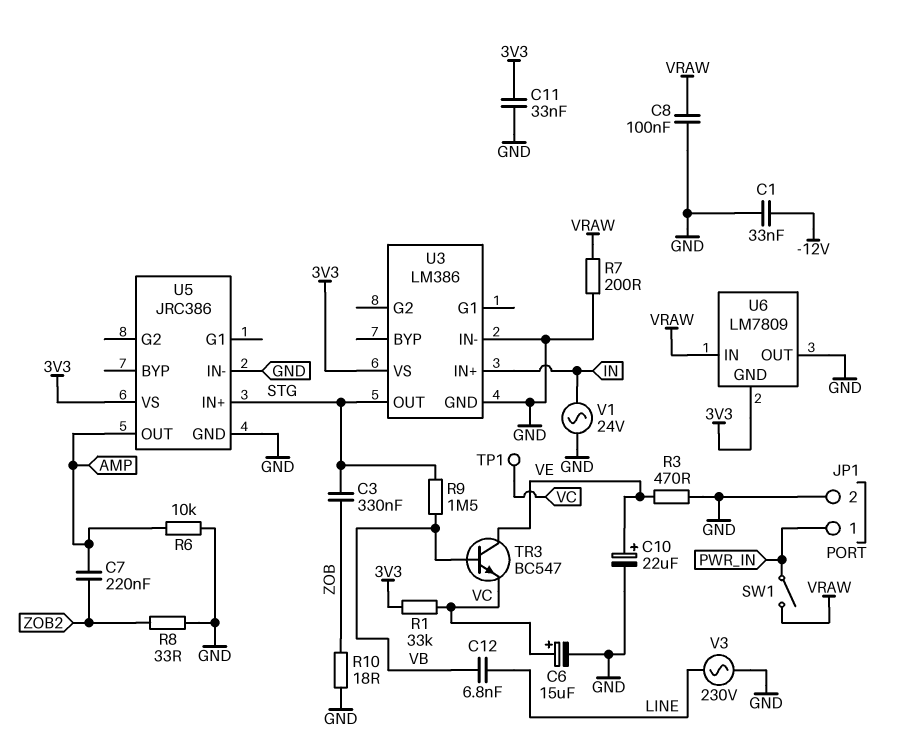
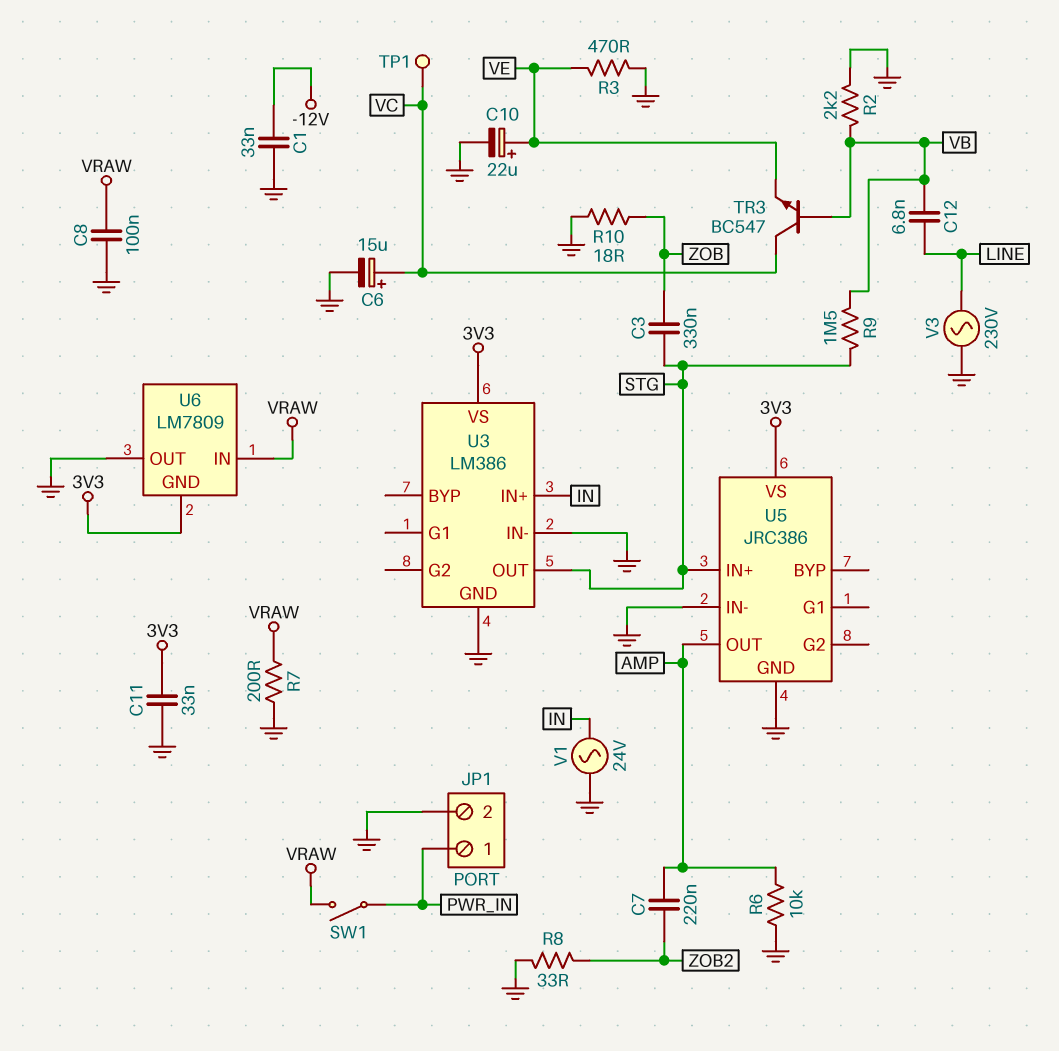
R1: 33k (3V3, VC) -> none
R2: none -> 2.2k (GND, VB)
TR3: NPN BC547 (B VB, C VE, E VC) -> NPN BC547 (B VB, C VC, E VE)

